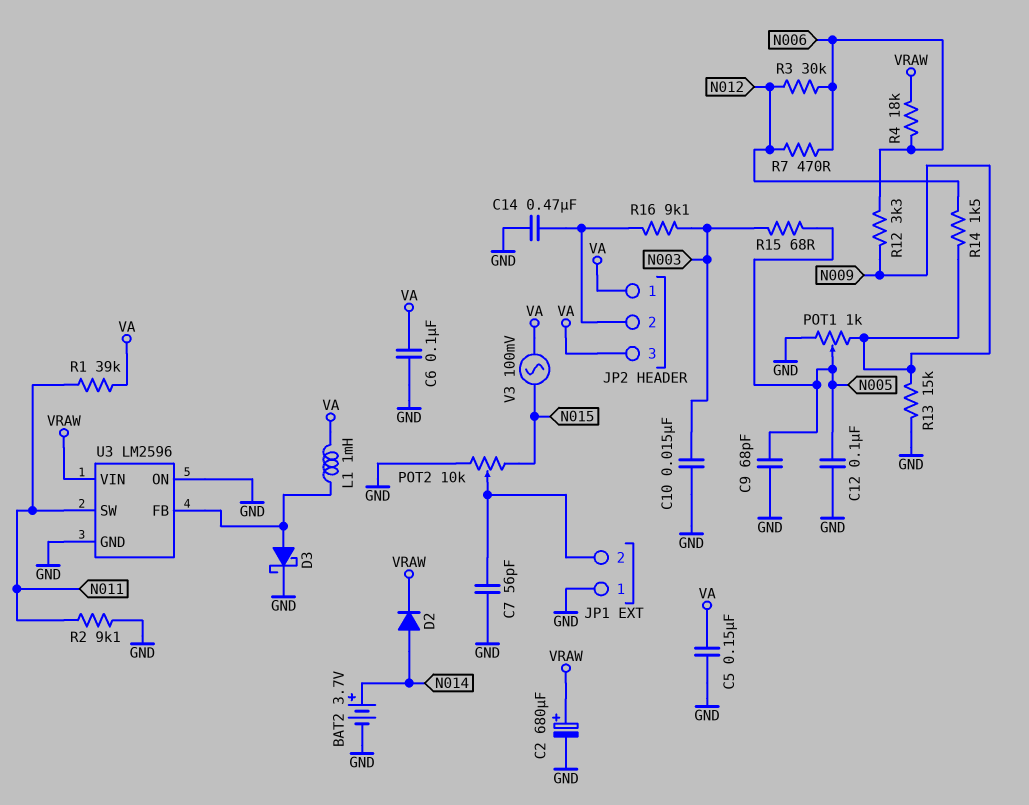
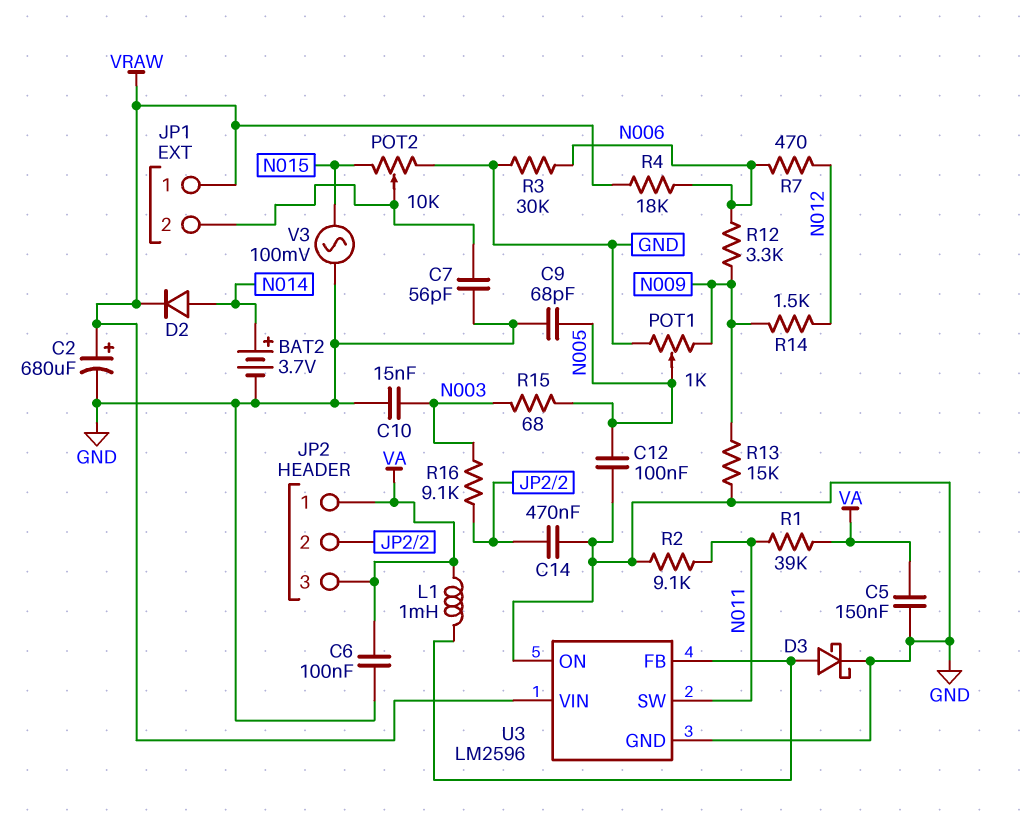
JP1 pin 1: GND -> VRAW
R3: 30k (N006, N012) -> 30k (GND, N006)
V3: AC 100mV (N015, VA) -> AC 100mV (GND, N015)

